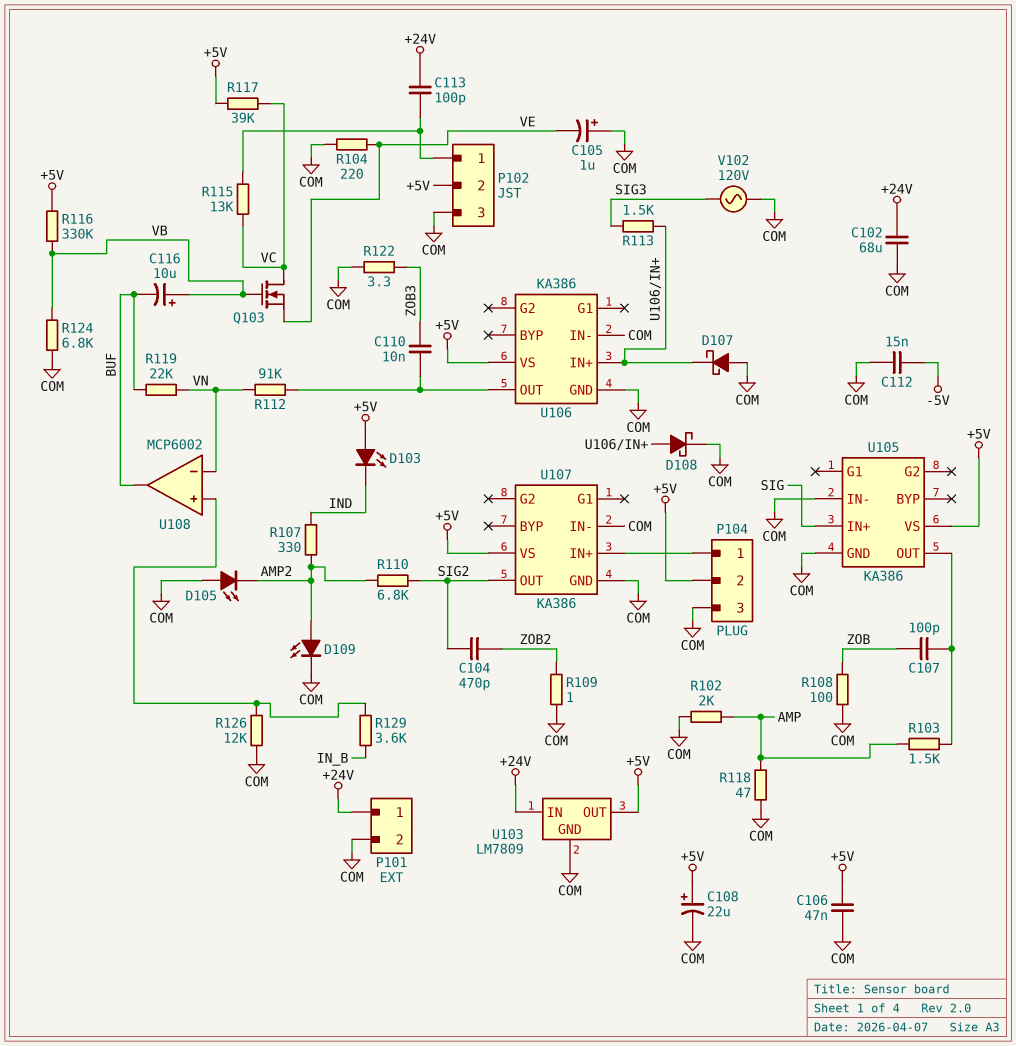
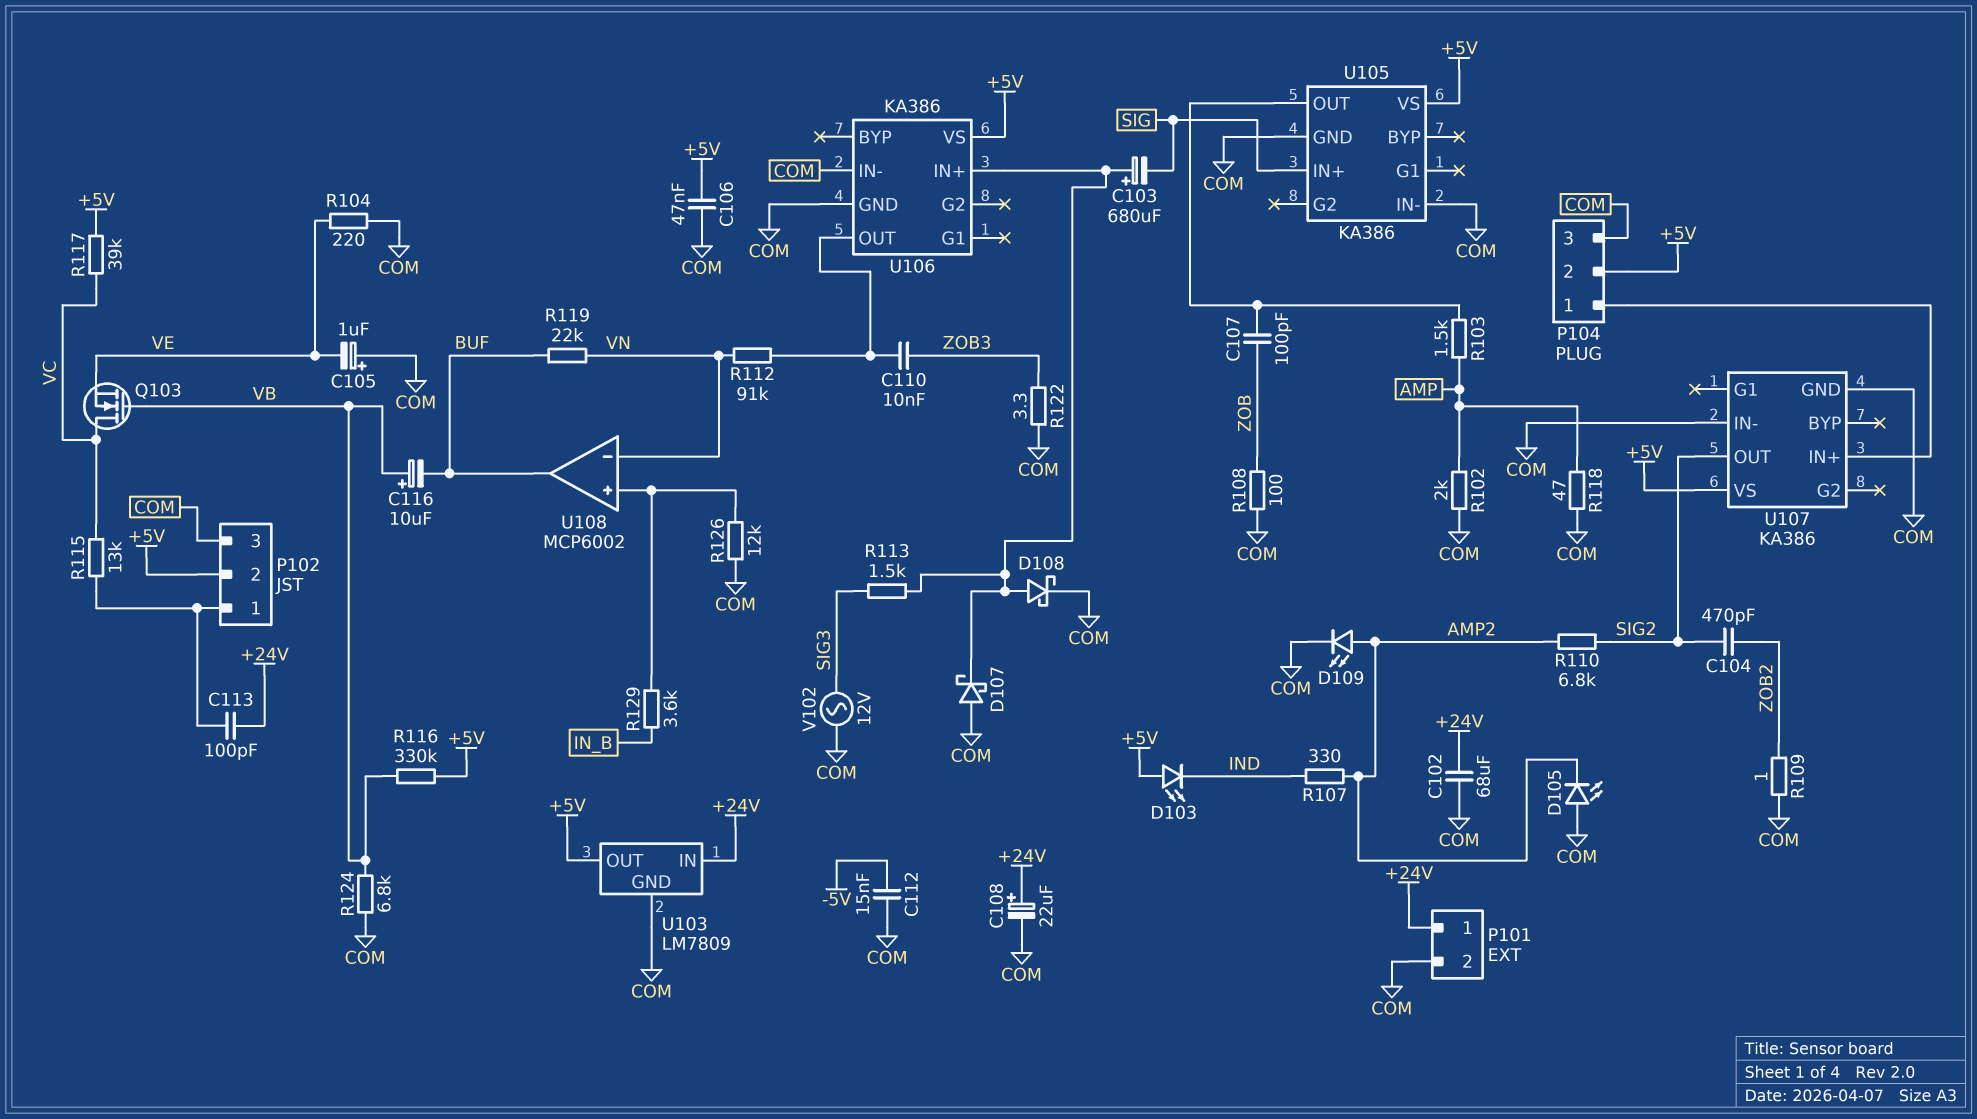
C103: none -> 680uF (plus U106/IN+, minus SIG)
C108: 22uF (plus +5V, minus COM) -> 22uF (plus +24V, minus COM)
V102: AC 120V (COM, SIG3) -> AC 12V (COM, SIG3)

